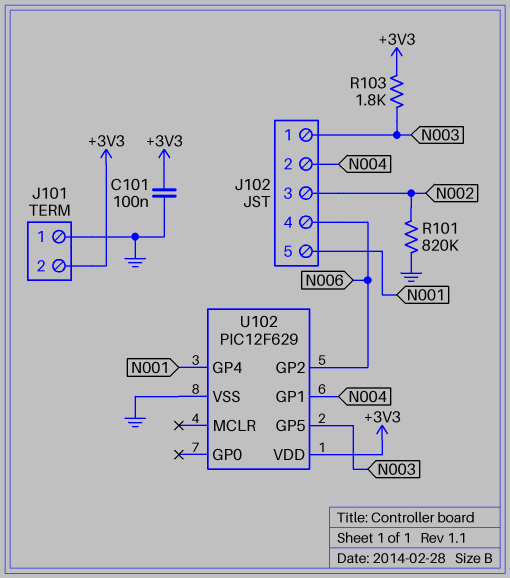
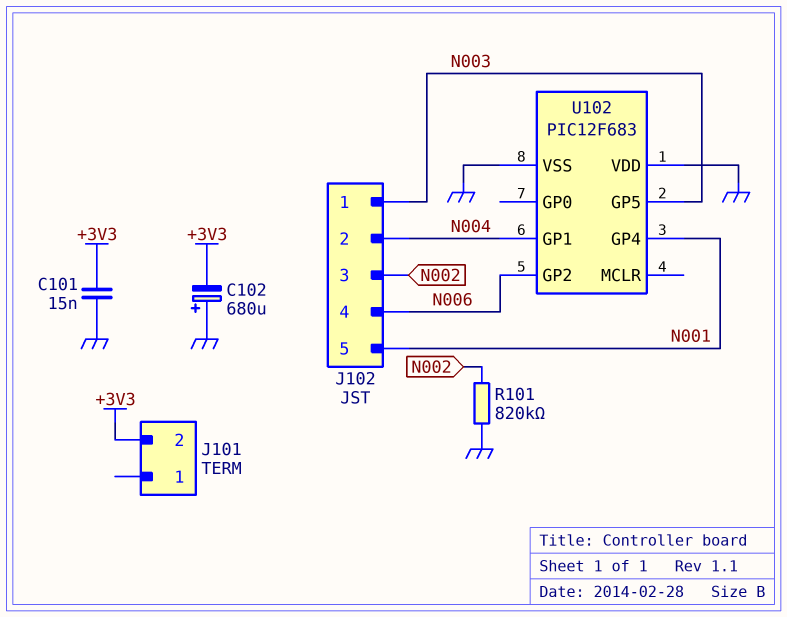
C101: 100nF (+3V3, GND) -> 15nF (+3V3, GND)
C102: none -> 680uF (plus GND, minus +3V3)
J101 pin 1: GND -> none
R103: 1.8k (+3V3, N003) -> none
U102: PIC12F629 -> PIC12F683
U102 pin VDD: +3V3 -> GND

